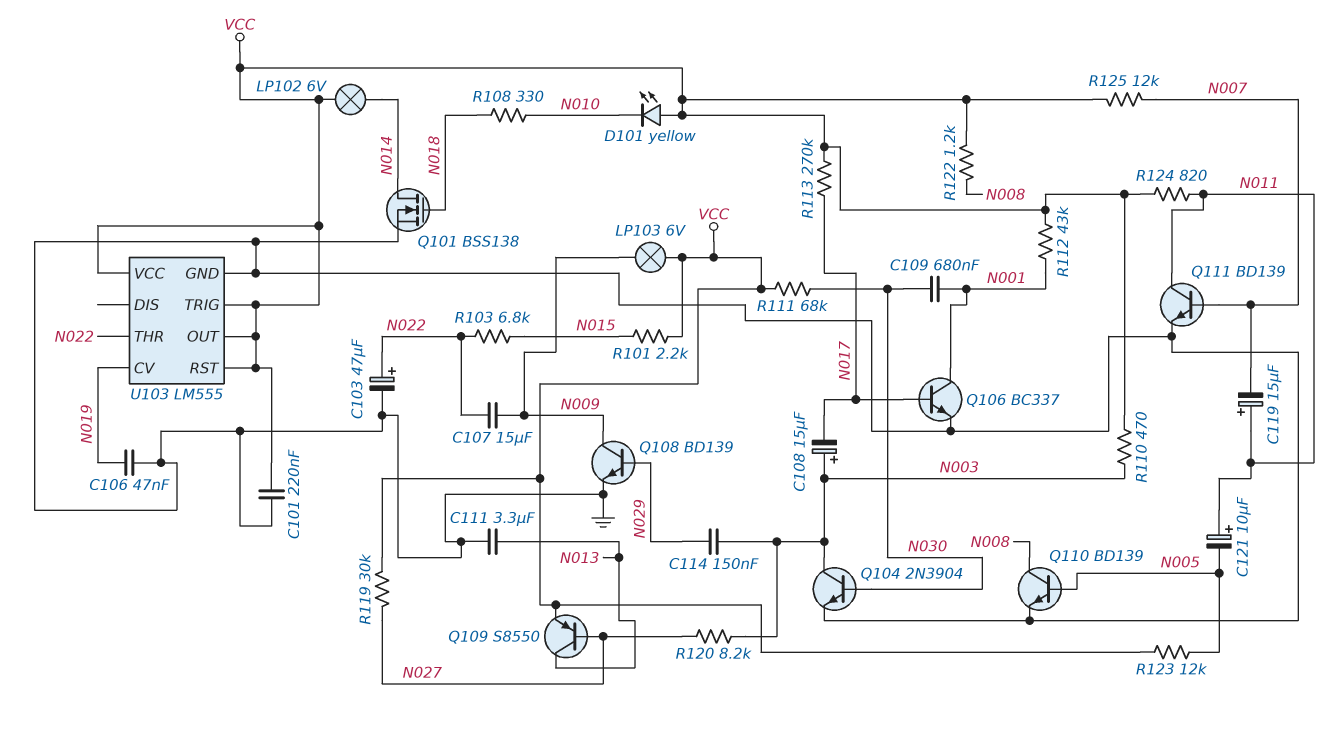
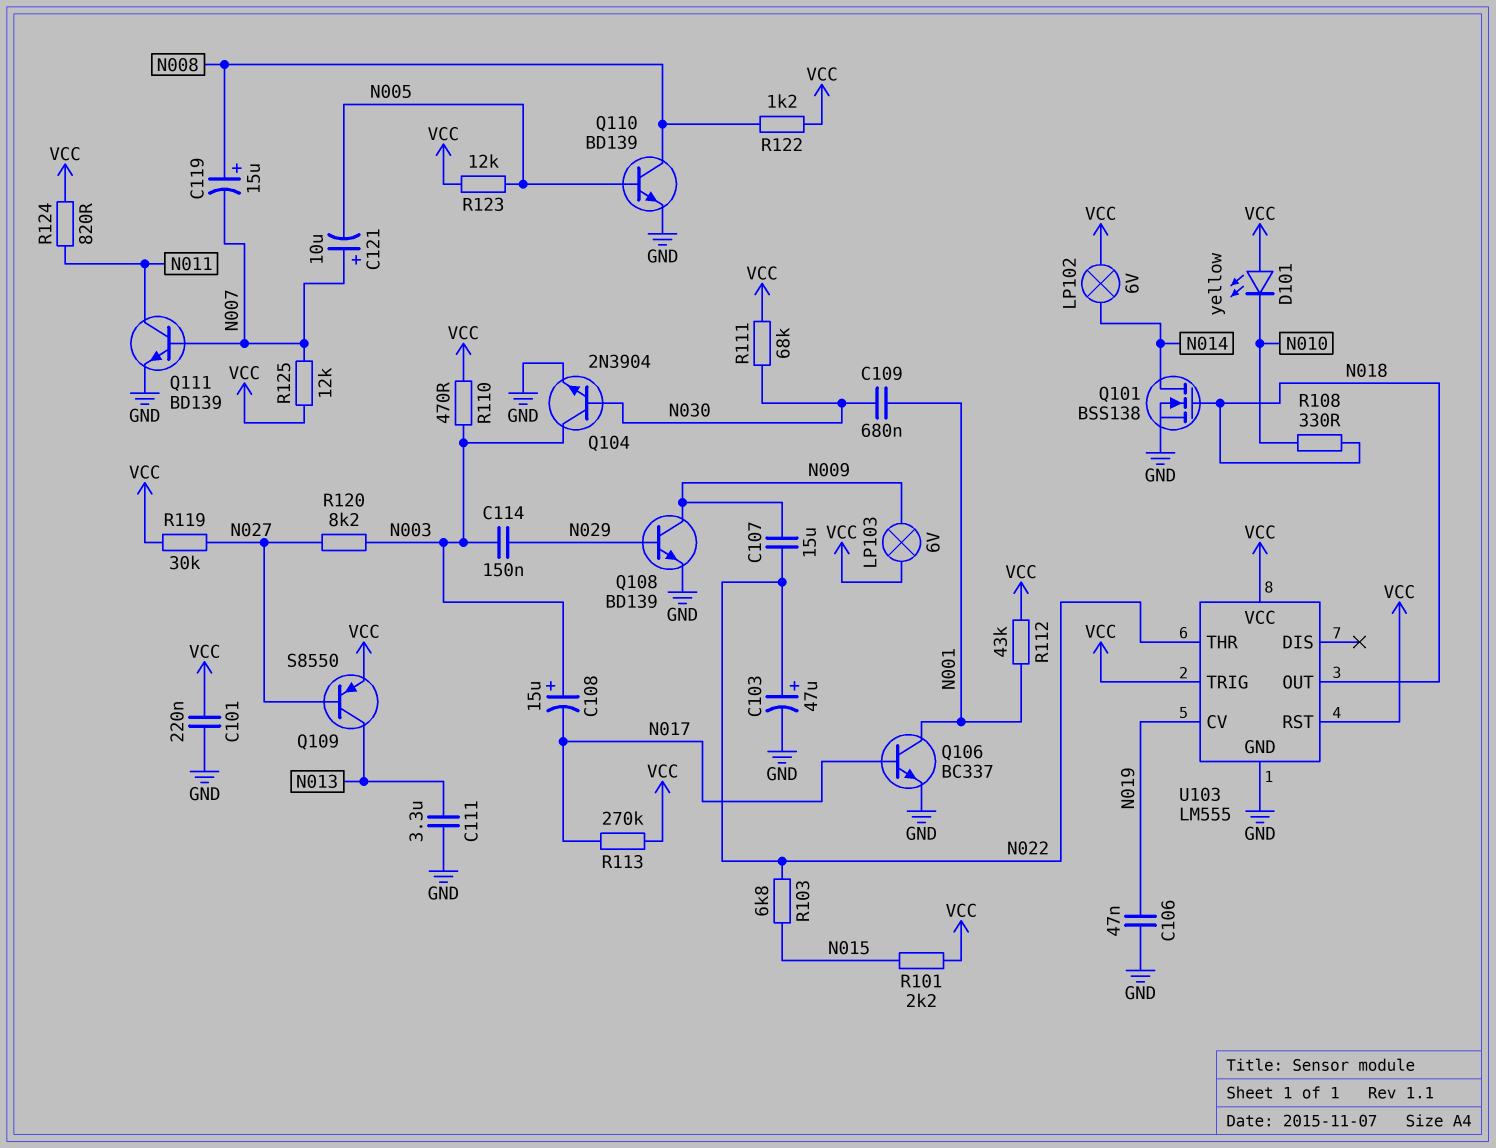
C119: 15uF (plus N011, minus N007) -> 15uF (plus N008, minus N007)
C121: 10uF (plus N011, minus N005) -> 10uF (plus N007, minus N005)
U103 pin OUT: VCC -> N018

